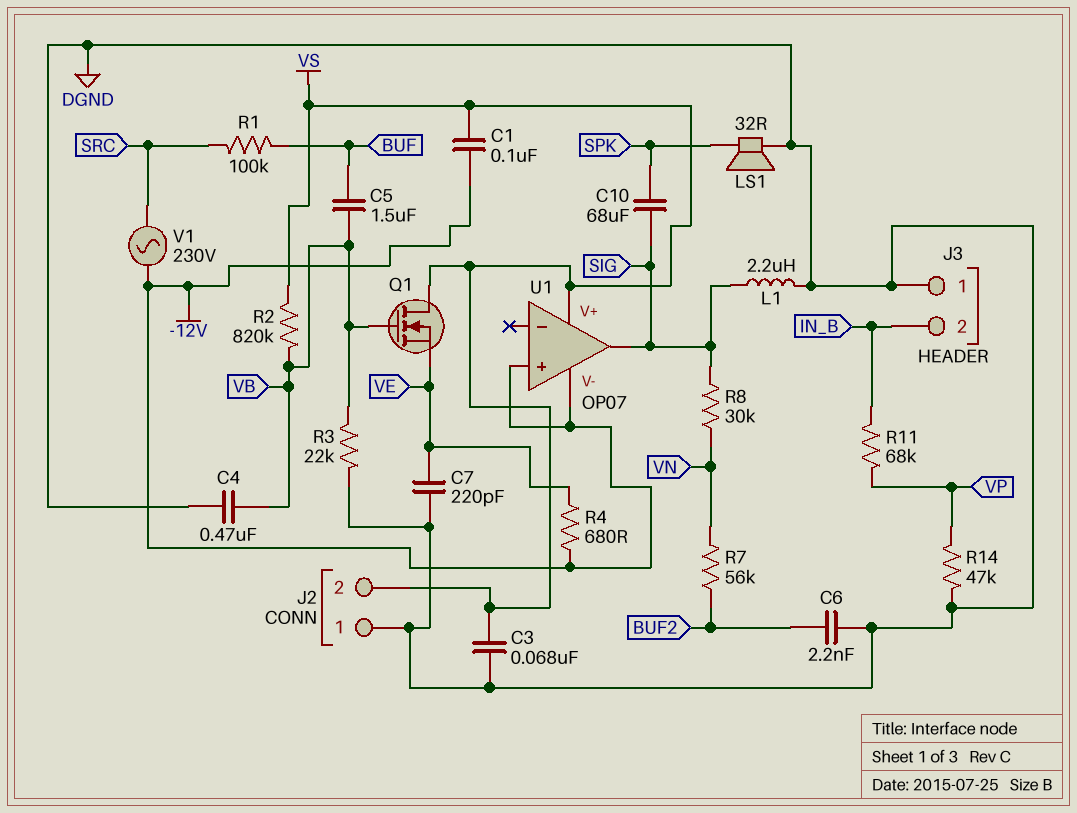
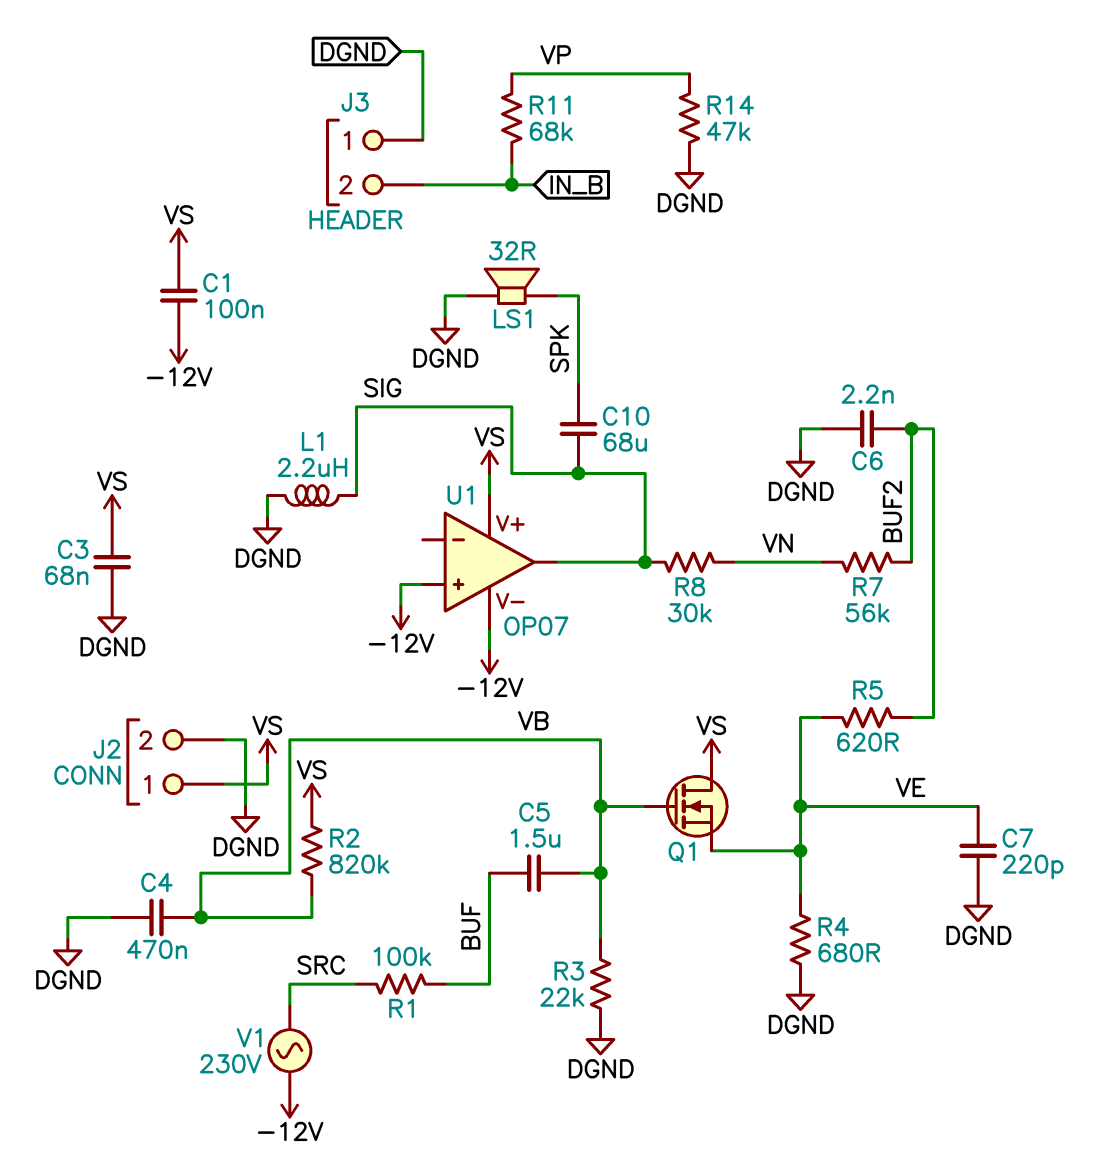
J2 pin 1: DGND -> VS
J2 pin 2: VS -> DGND
R4: 680 (-12V, VE) -> 680 (DGND, VE)
R5: none -> 620 (BUF2, VE)

